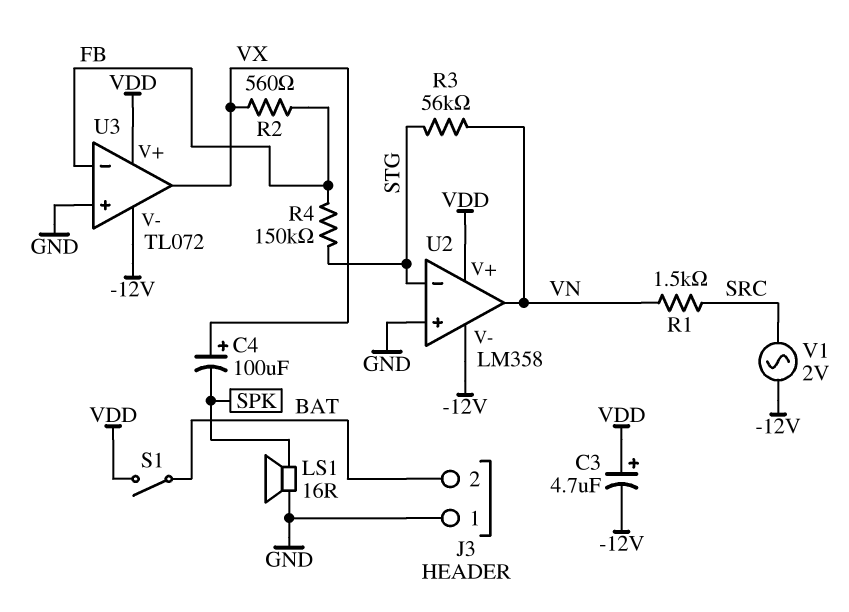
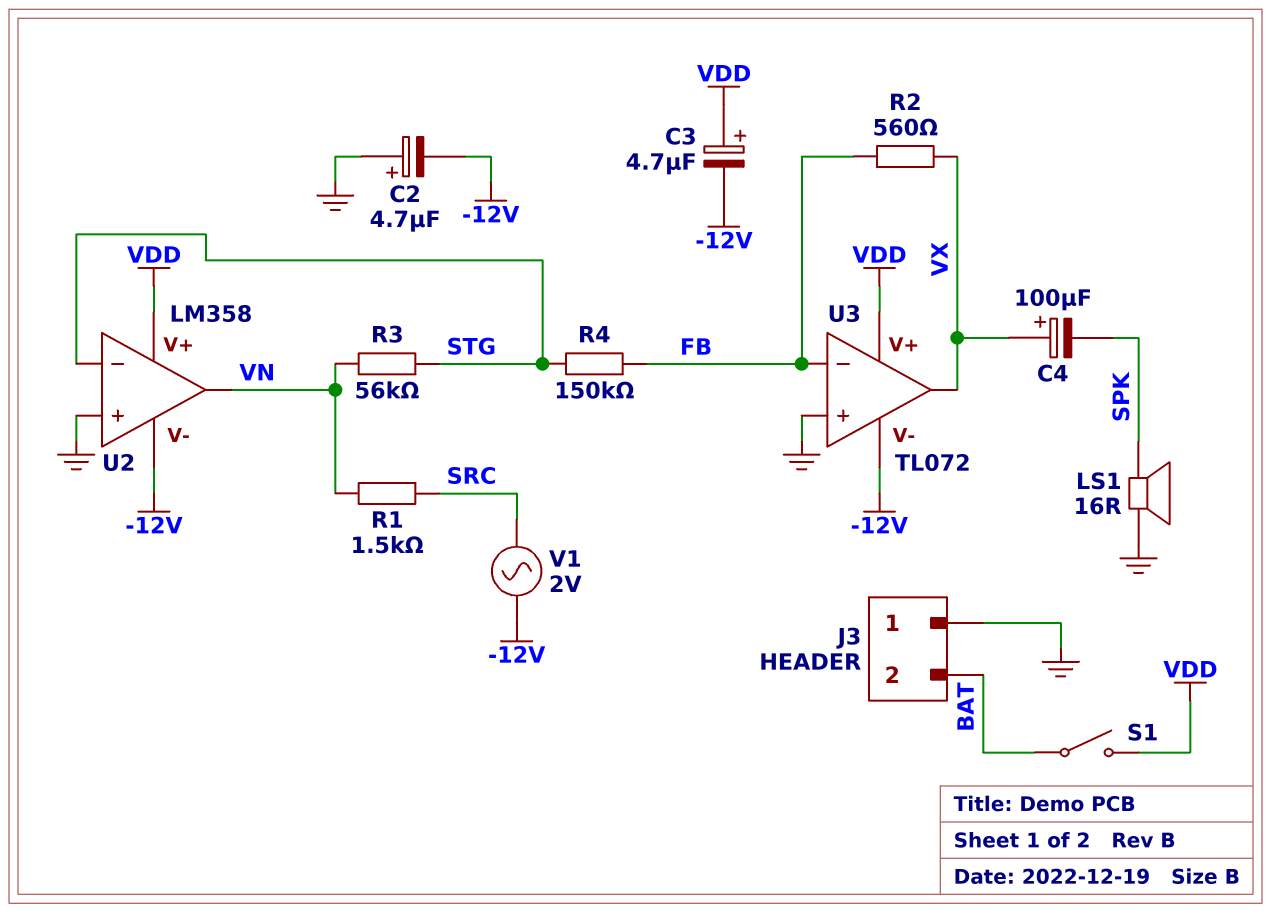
C2: none -> 4.7uF (plus GND, minus -12V)

